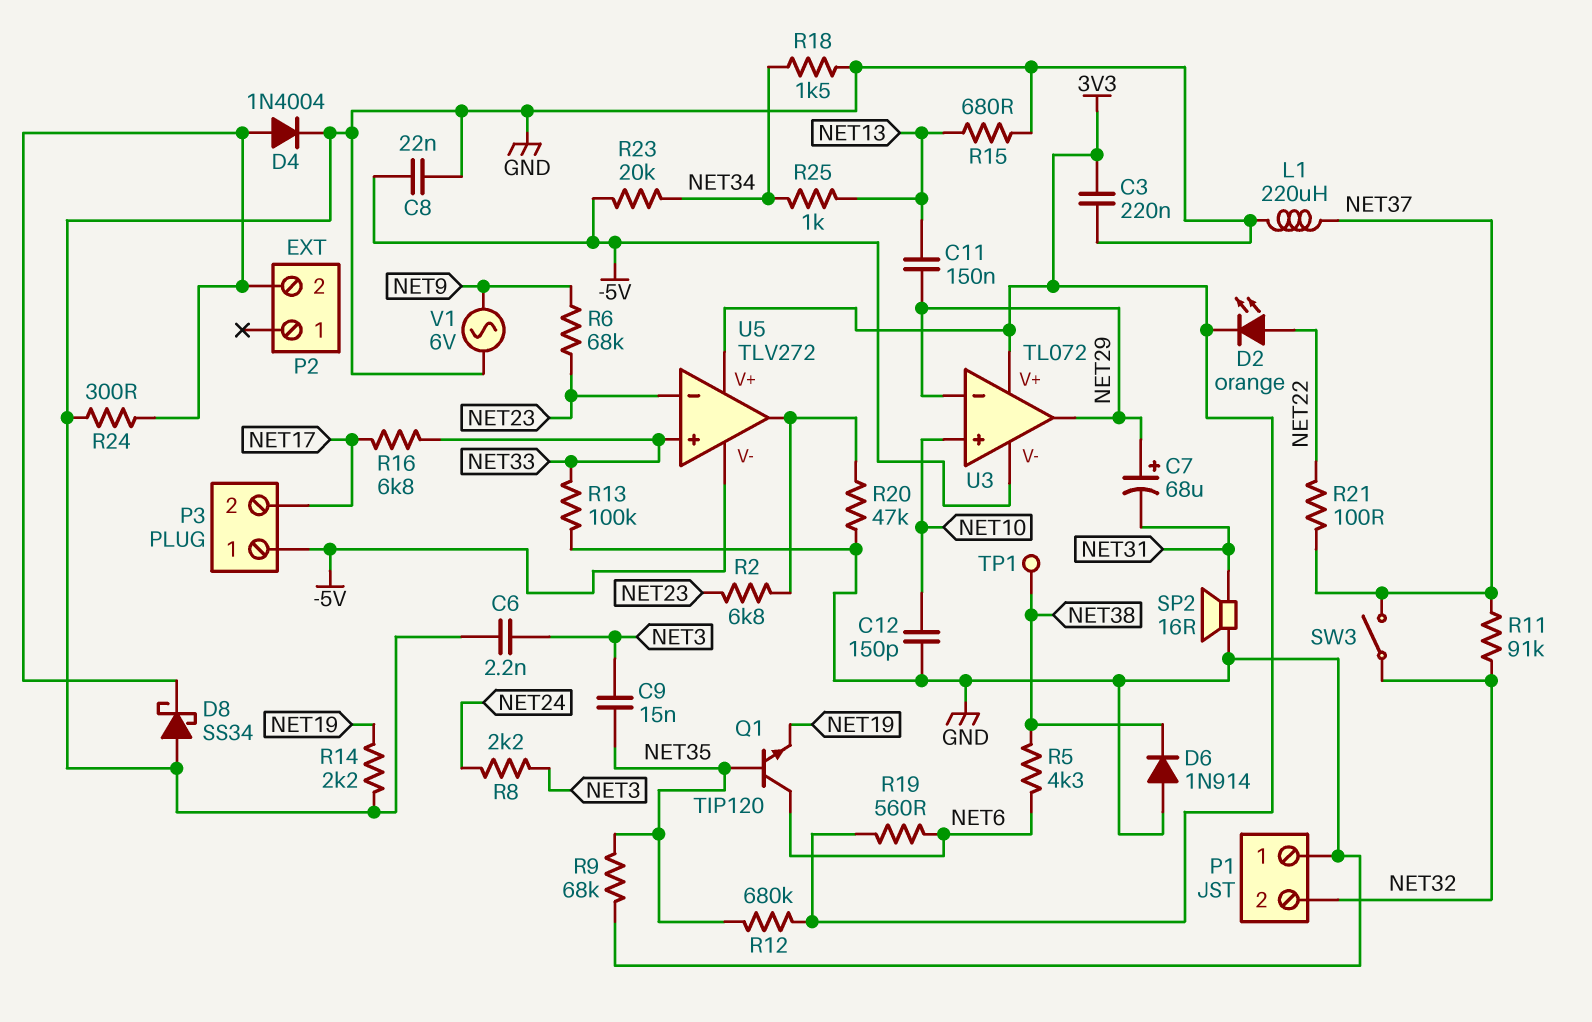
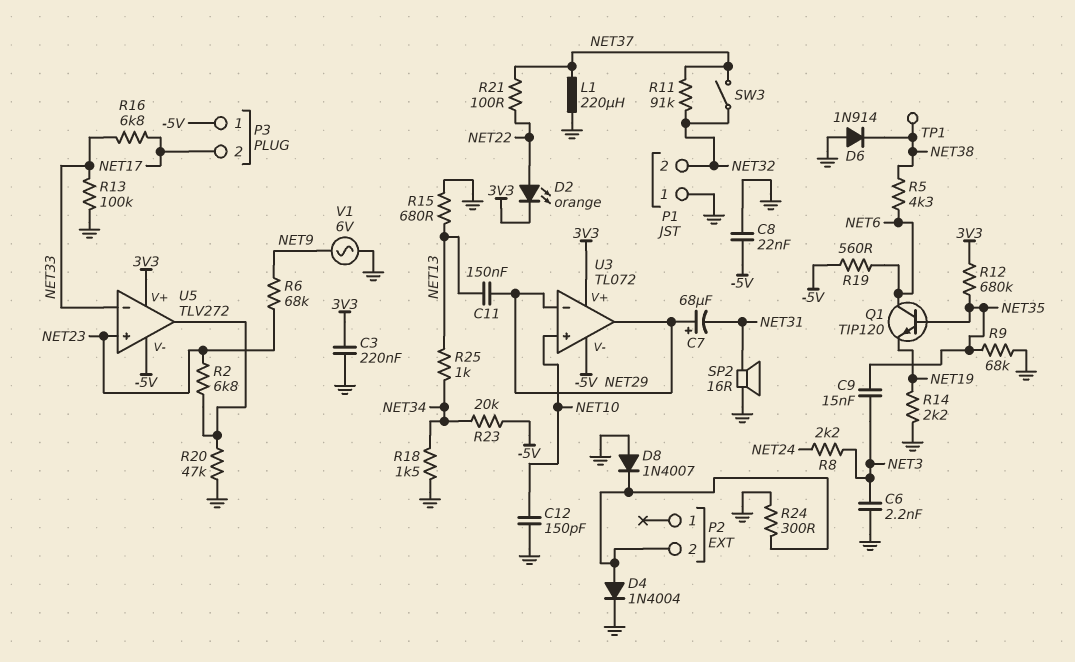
D8: schottky SS34 (A GND, K P2/2) -> diode 1N4007 (A GND, K P2/2)
R19: 560 (3V3, NET6) -> 560 (-5V, NET6)
U5 pin in+: NET33 -> NET23
U5 pin in-: NET23 -> NET33

